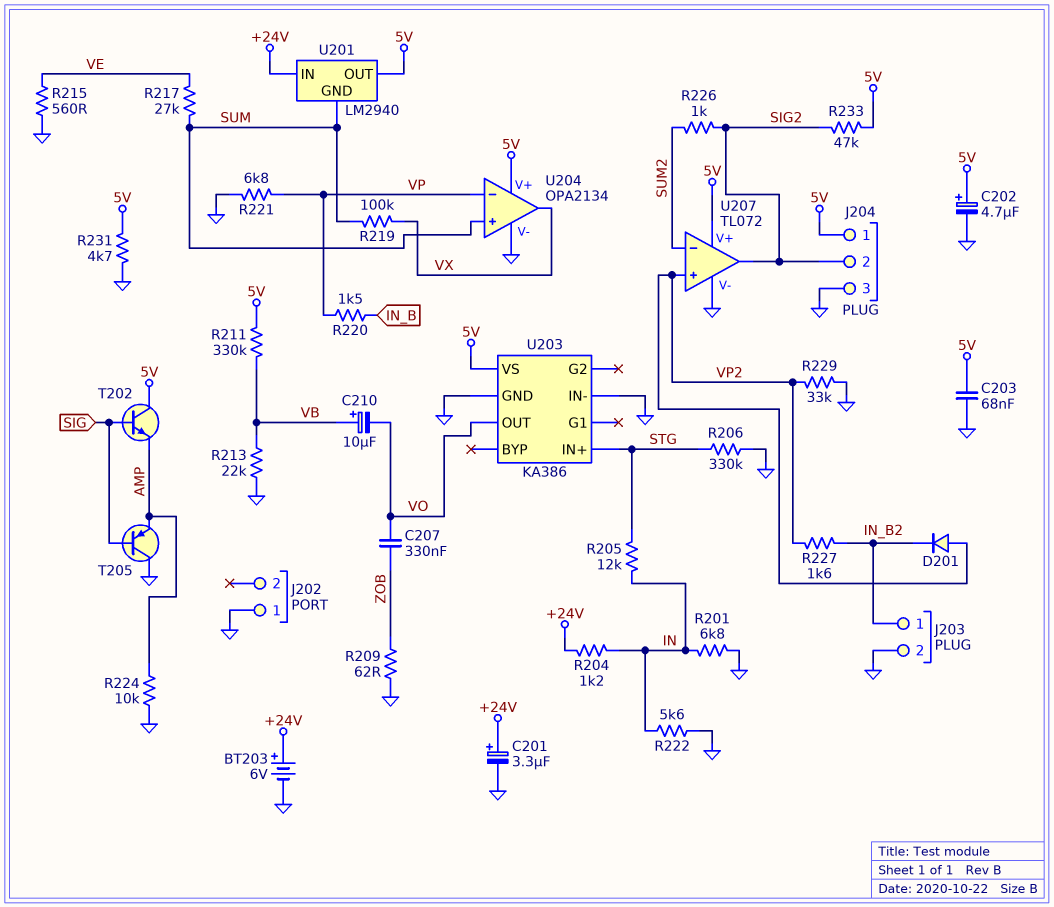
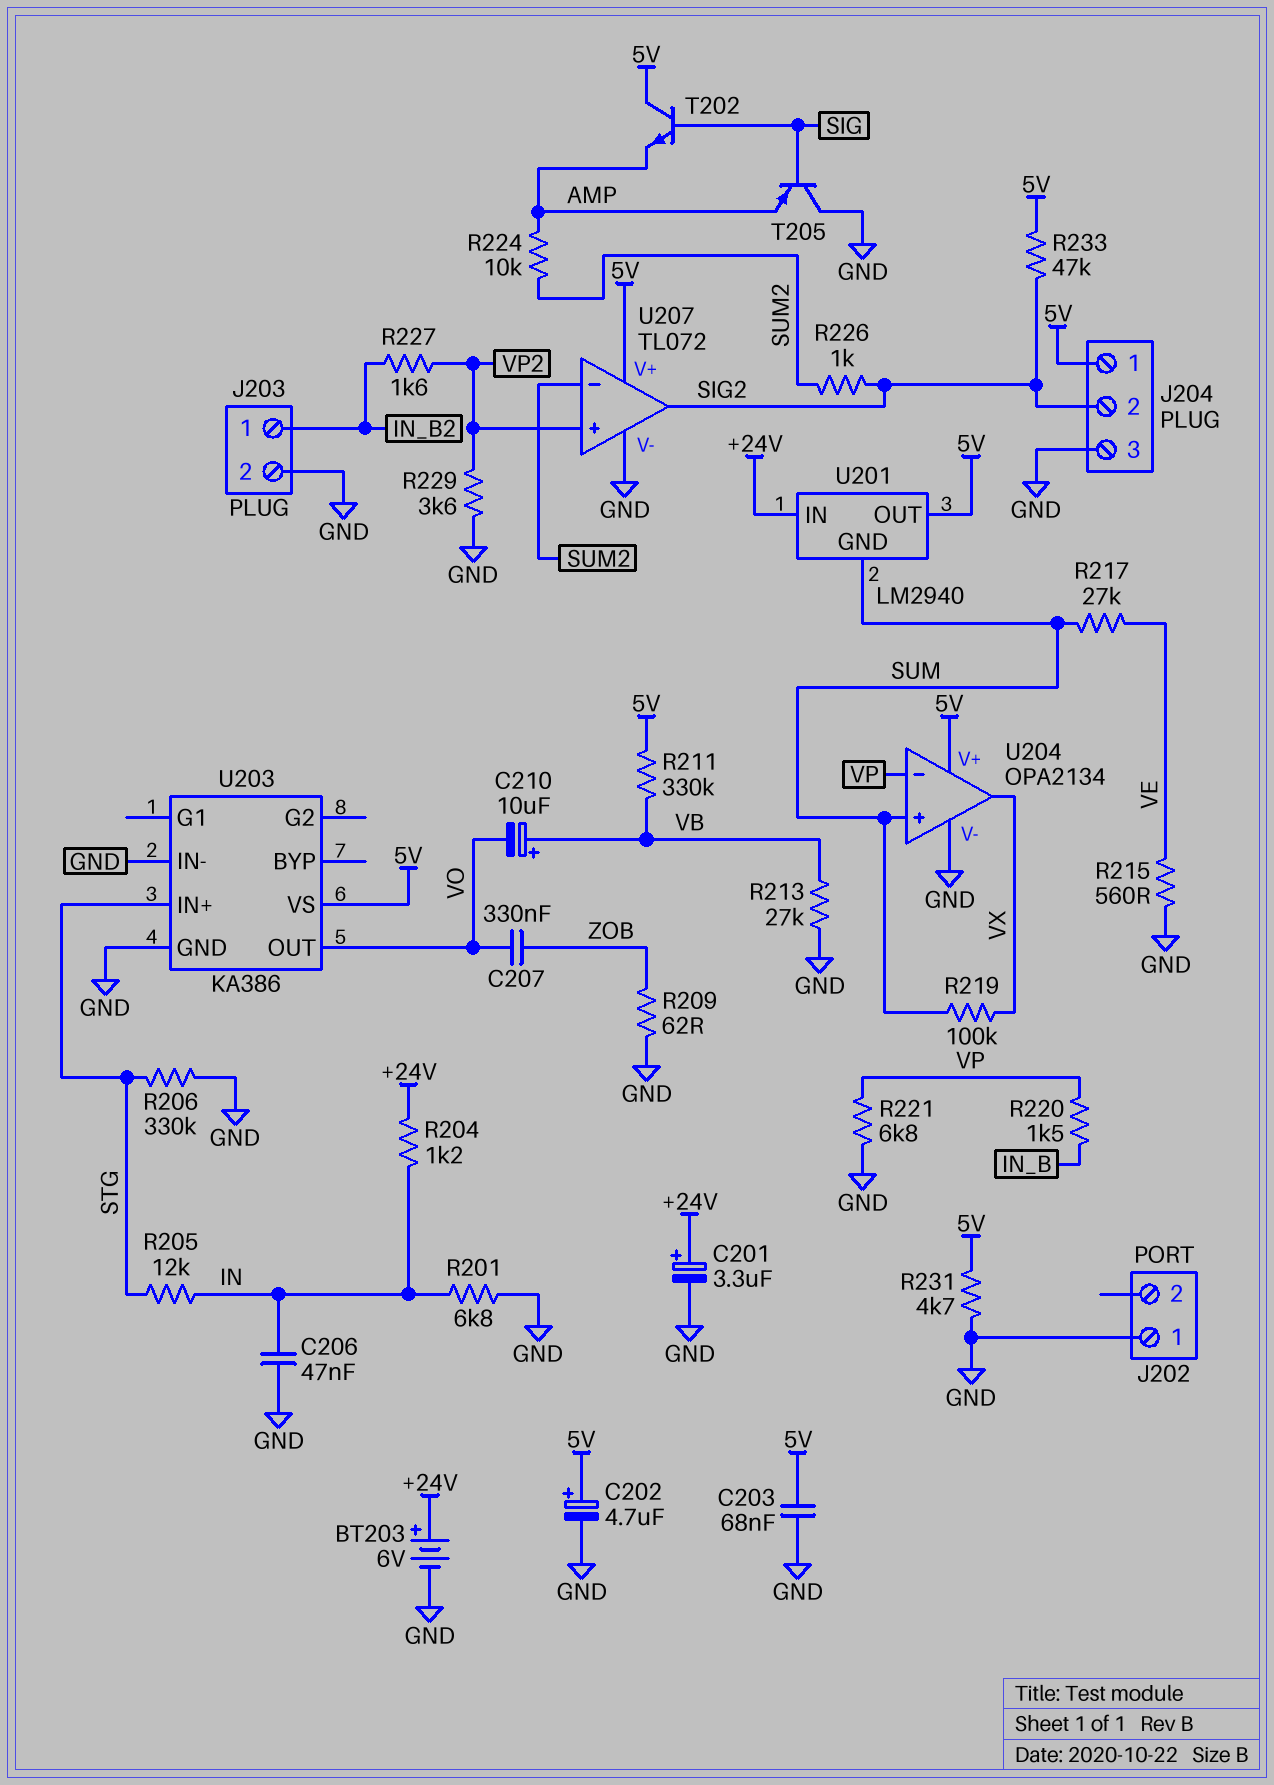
C206: none -> 47nF (GND, IN)
D201: diode (A VP2, K IN_B2) -> none
R213: 22k (GND, VB) -> 27k (GND, VB)
R222: 5.6k (GND, IN) -> none
R224: 10k (AMP, GND) -> 10k (AMP, SUM2)
R229: 33k (GND, VP2) -> 3.6k (GND, VP2)

